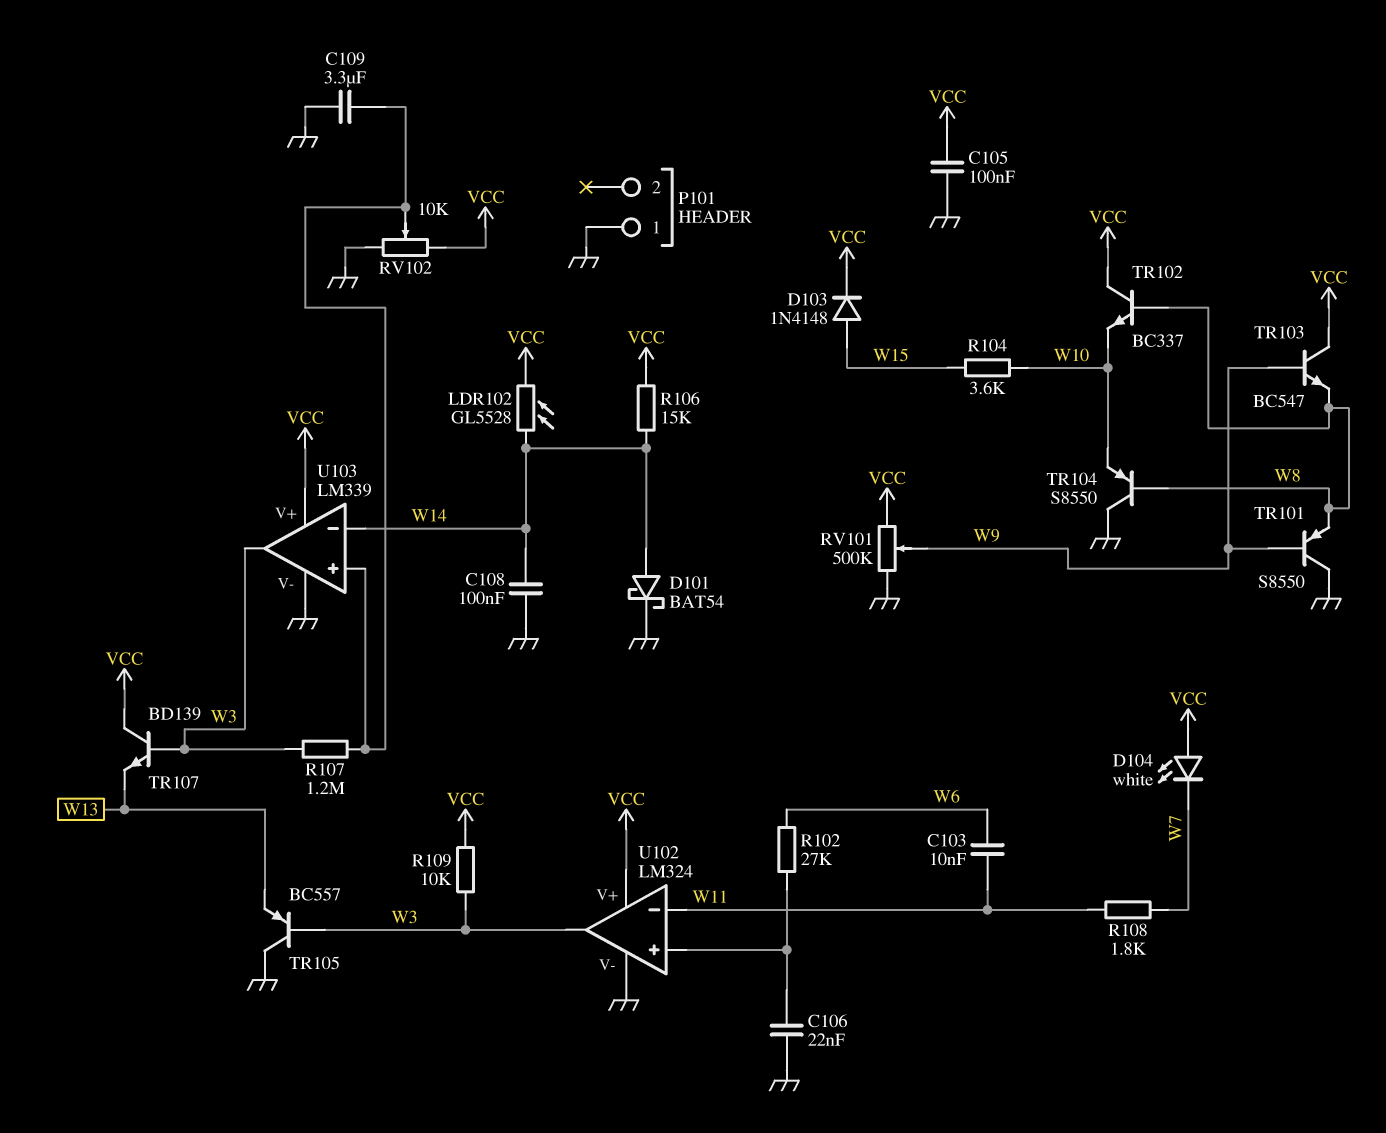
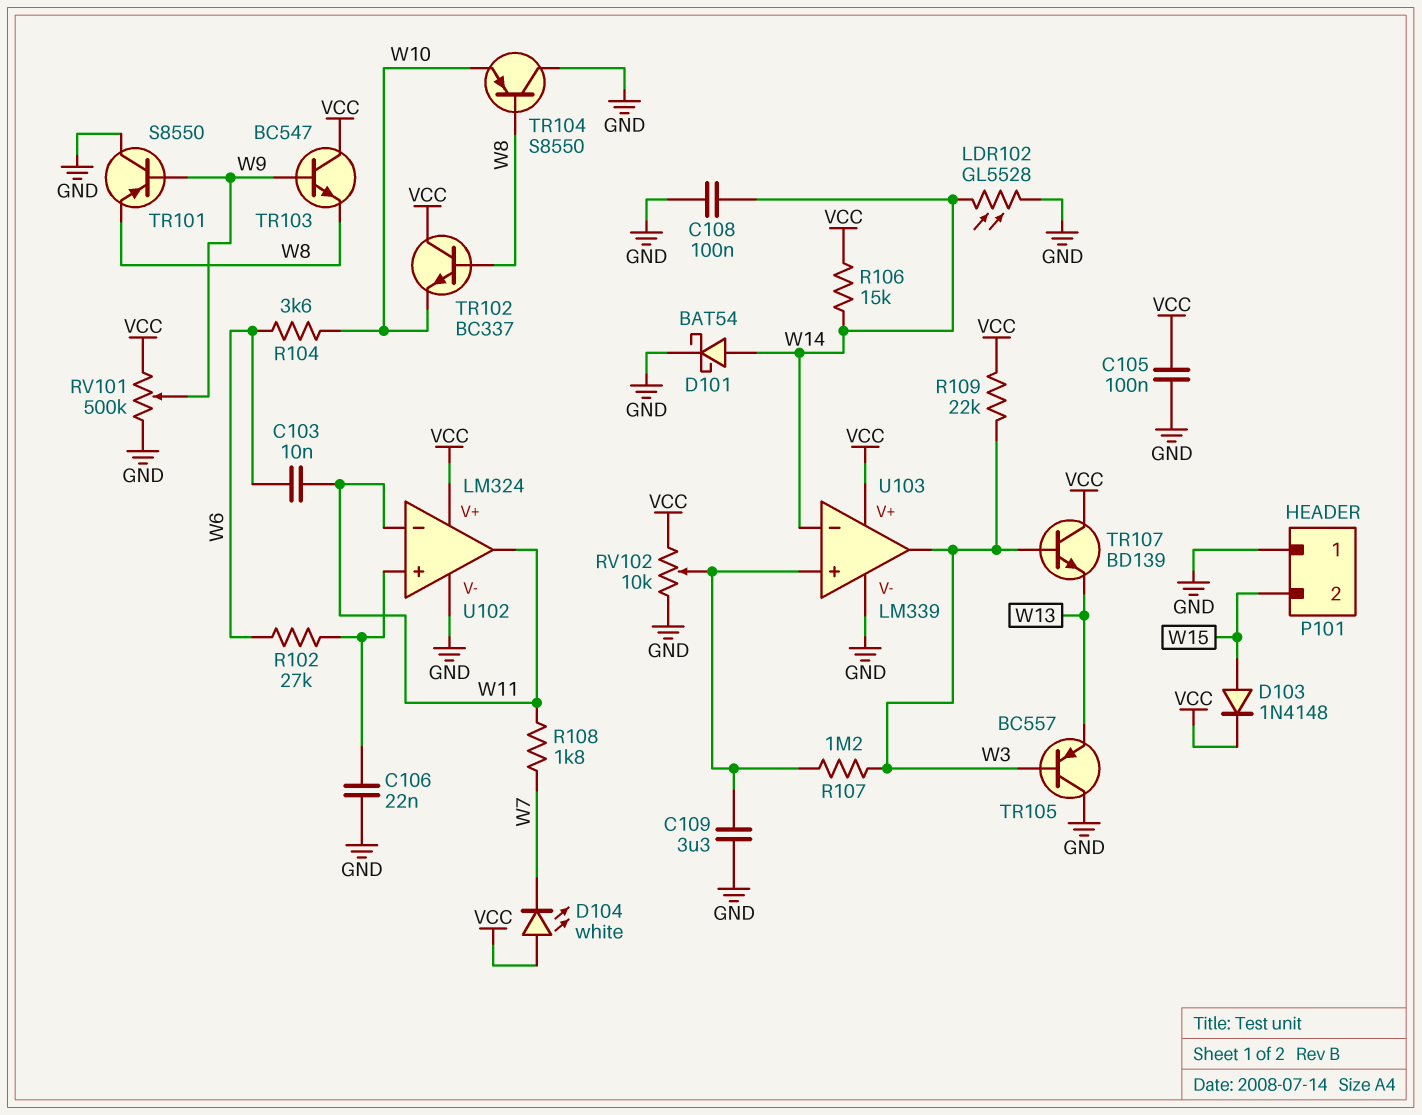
LDR102: GL5528 (VCC, W14) -> GL5528 (GND, W14)
P101 pin 2: none -> W15
R104: 3.6k (W10, W15) -> 3.6k (W6, W10)
R109: 10k (VCC, W3) -> 22k (VCC, W3)
U102 pin out: W3 -> W11

